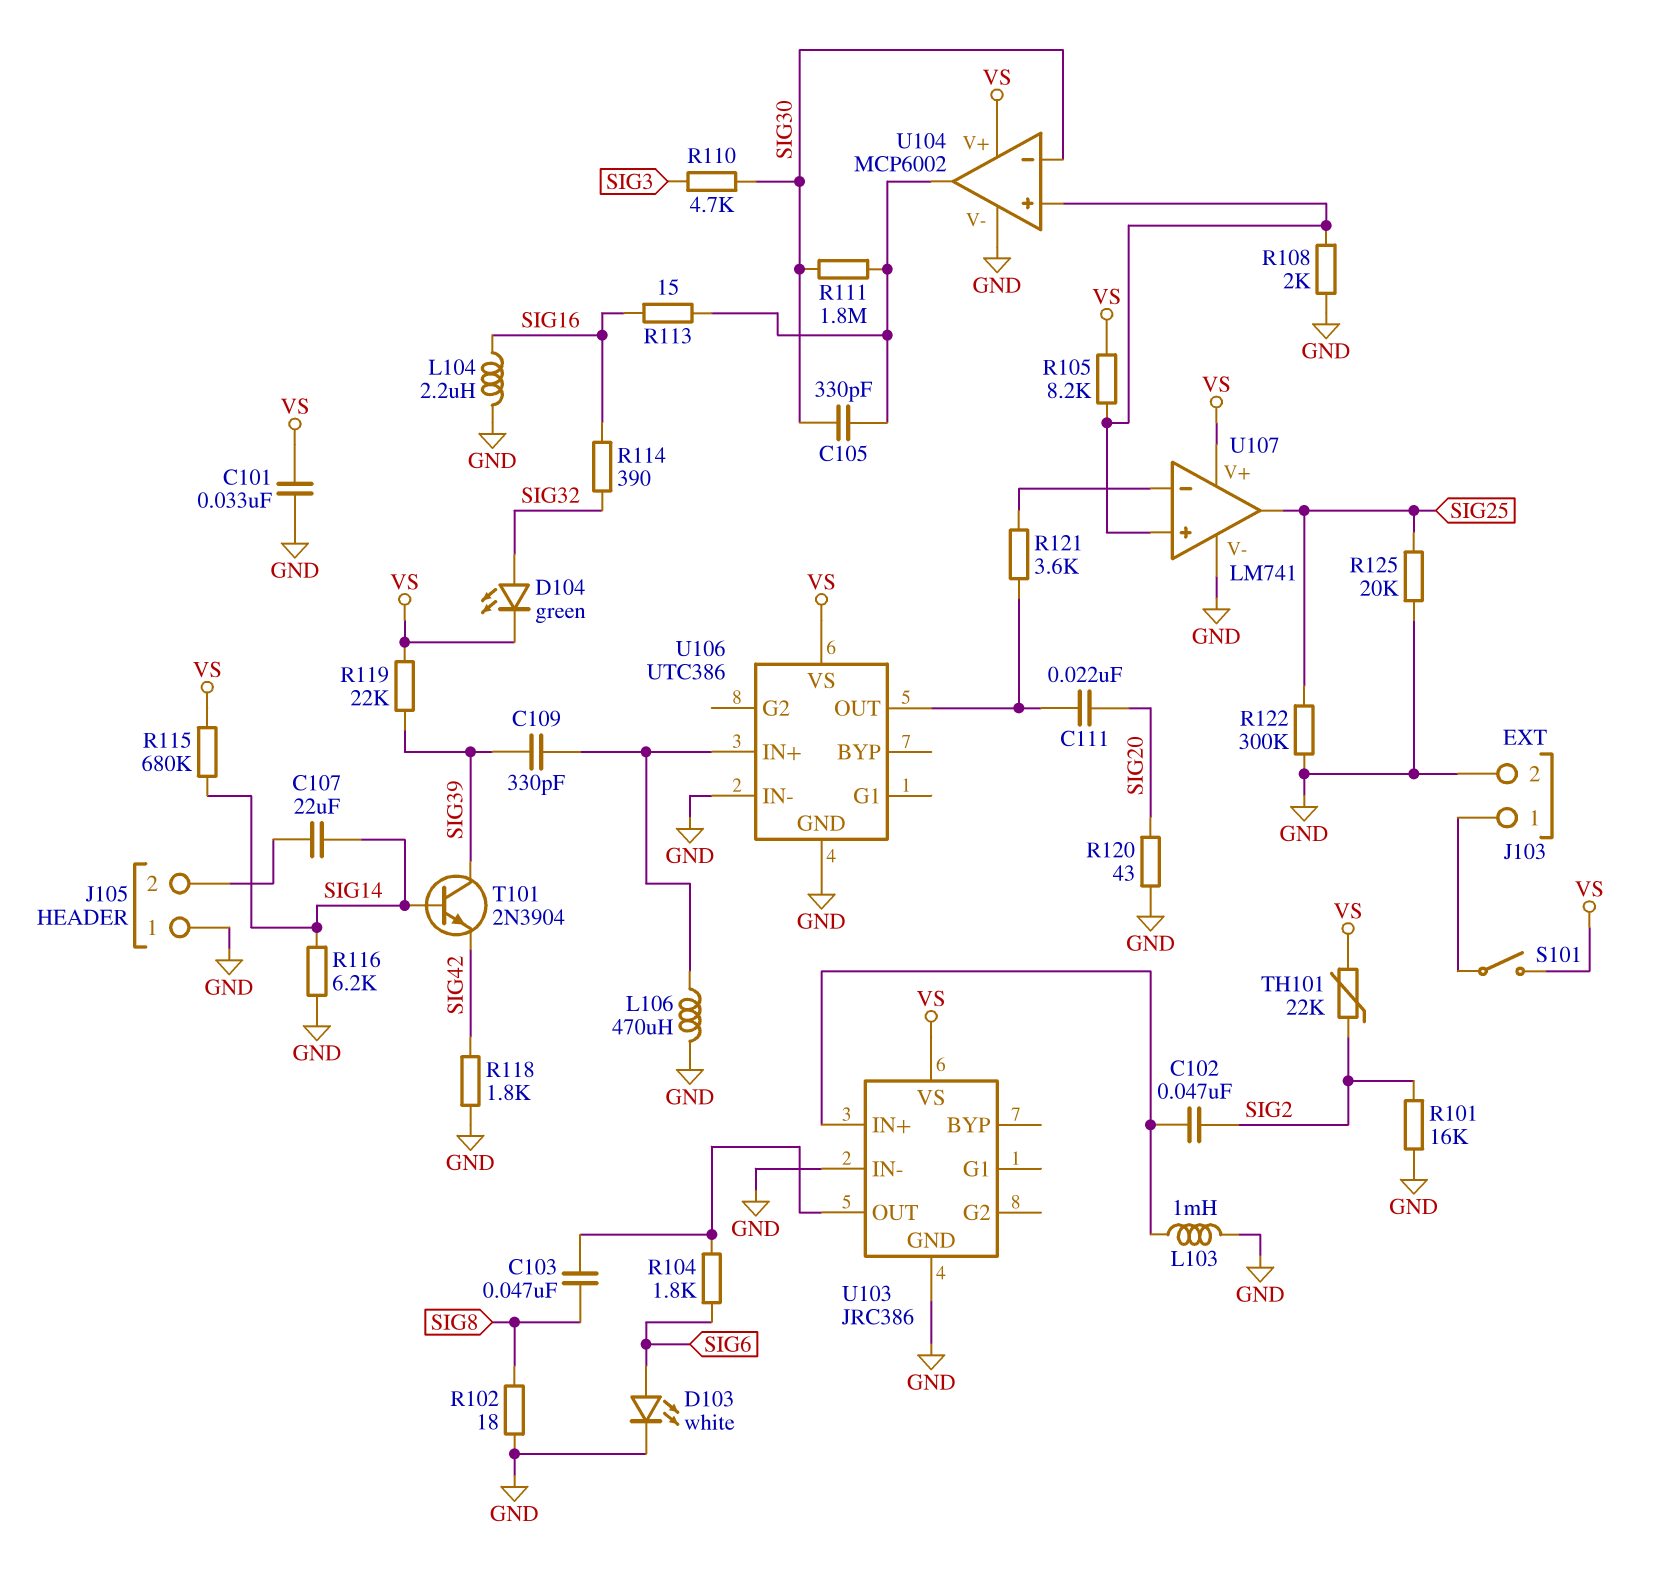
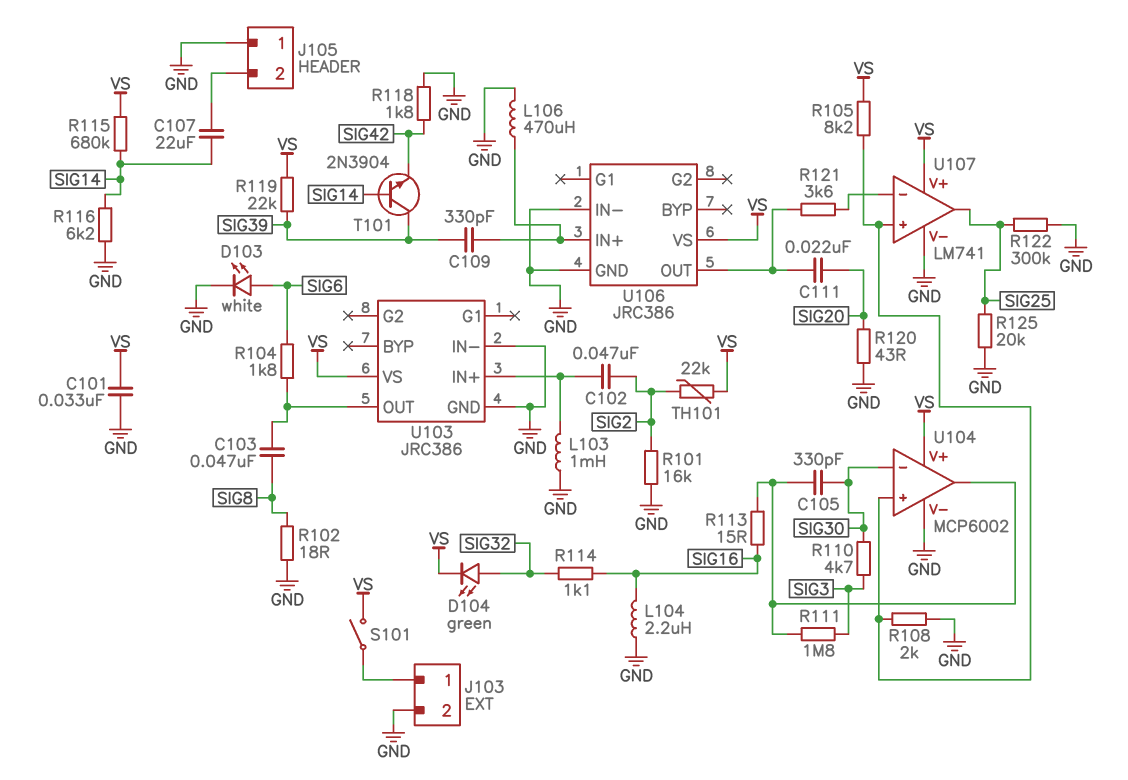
R111: 1.8M (SIG30, U104/out) -> 1.8M (SIG3, U104/out)
R114: 390 (SIG16, SIG32) -> 1.1k (SIG16, SIG32)
U106: UTC386 -> JRC386

